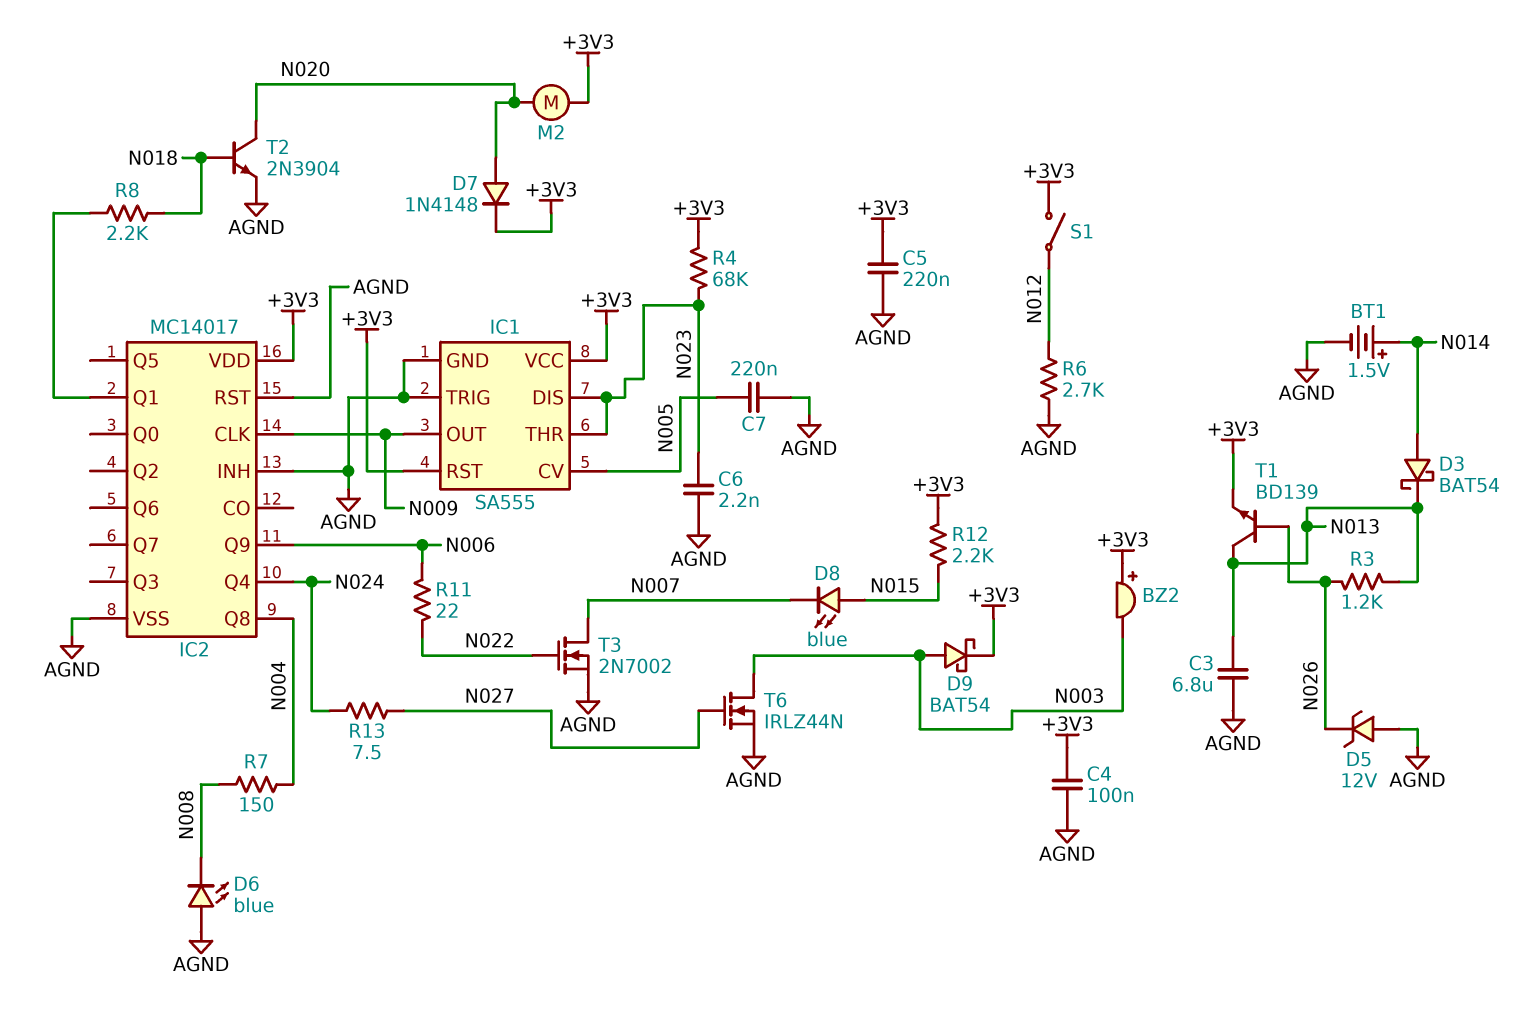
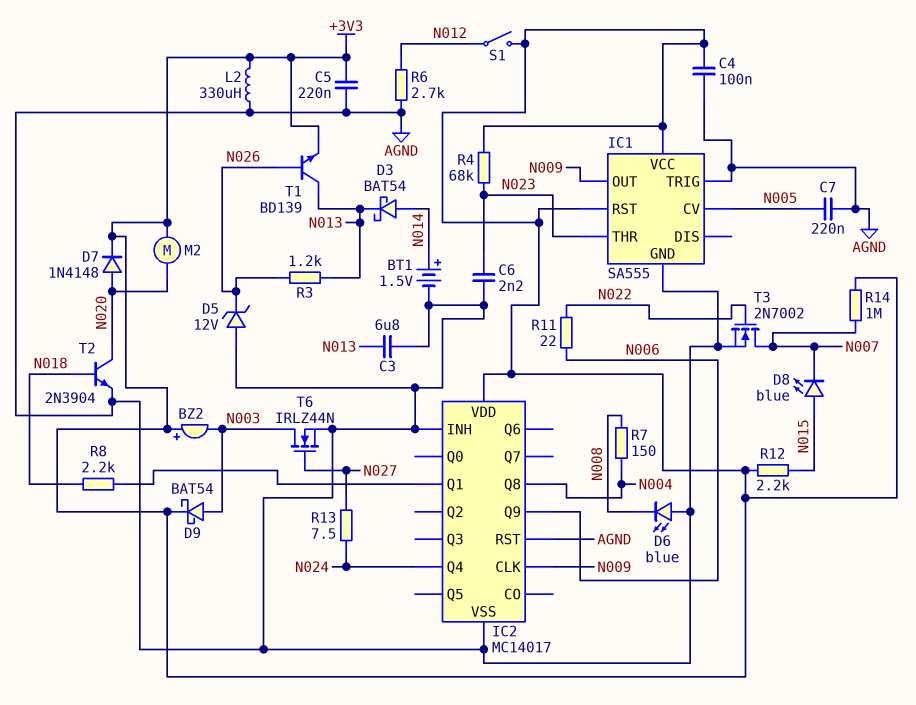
IC1 pin DIS: N023 -> none
L2: none -> 330uH (+3V3, AGND)
R14: none -> 1M (+3V3, N007)

